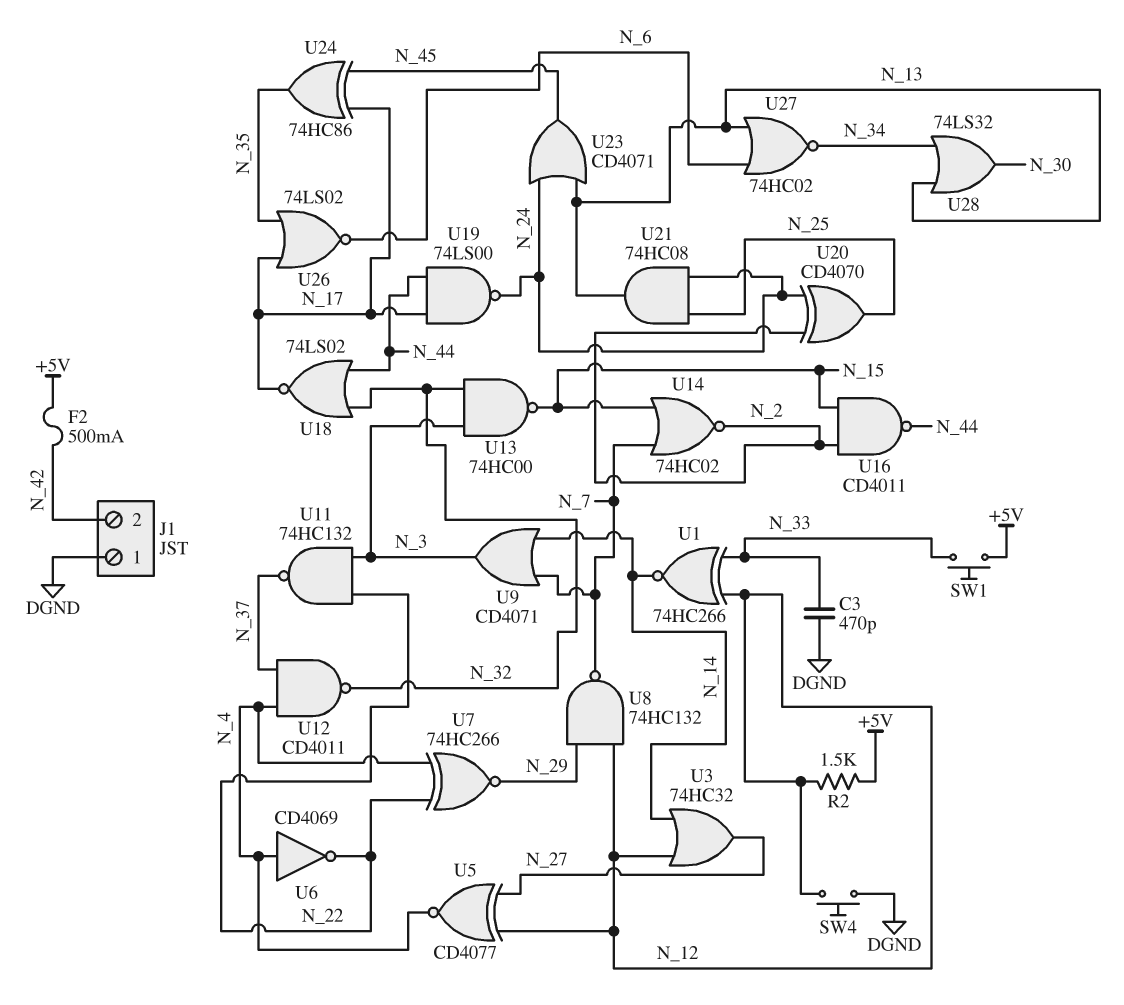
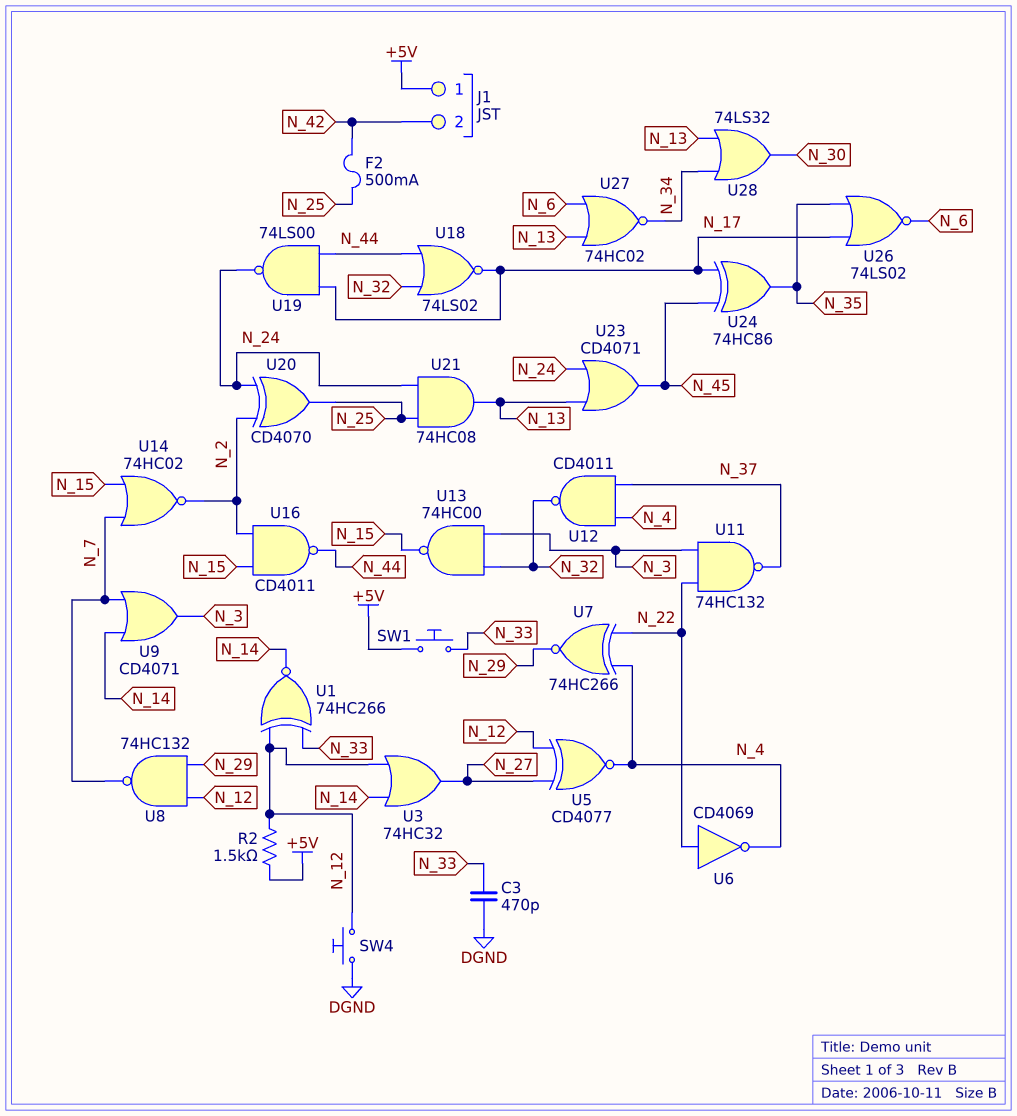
F2: 500mA (+5V, N_42) -> 500mA (N_25, N_42)
J1 pin 1: DGND -> +5V
U6: NOT CD4069 (in N_4, out N_22) -> NOT CD4069 (in N_22, out N_4)

